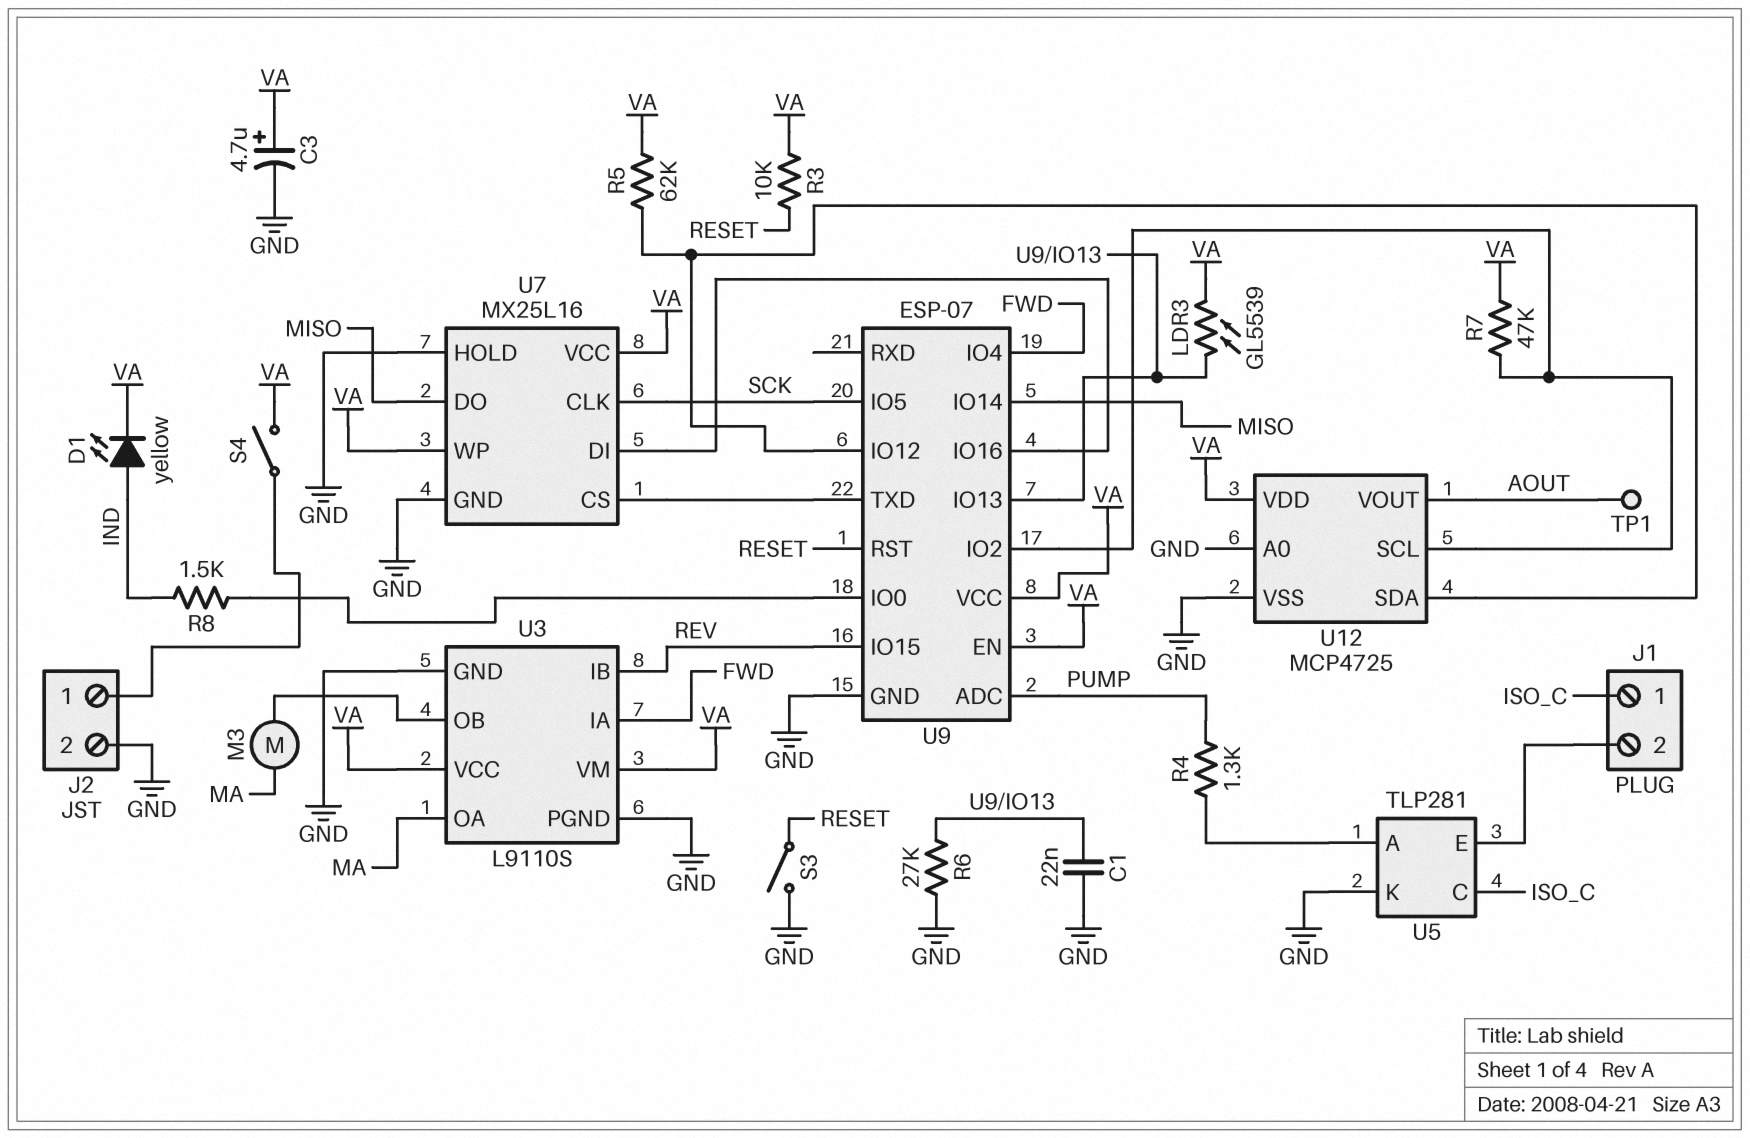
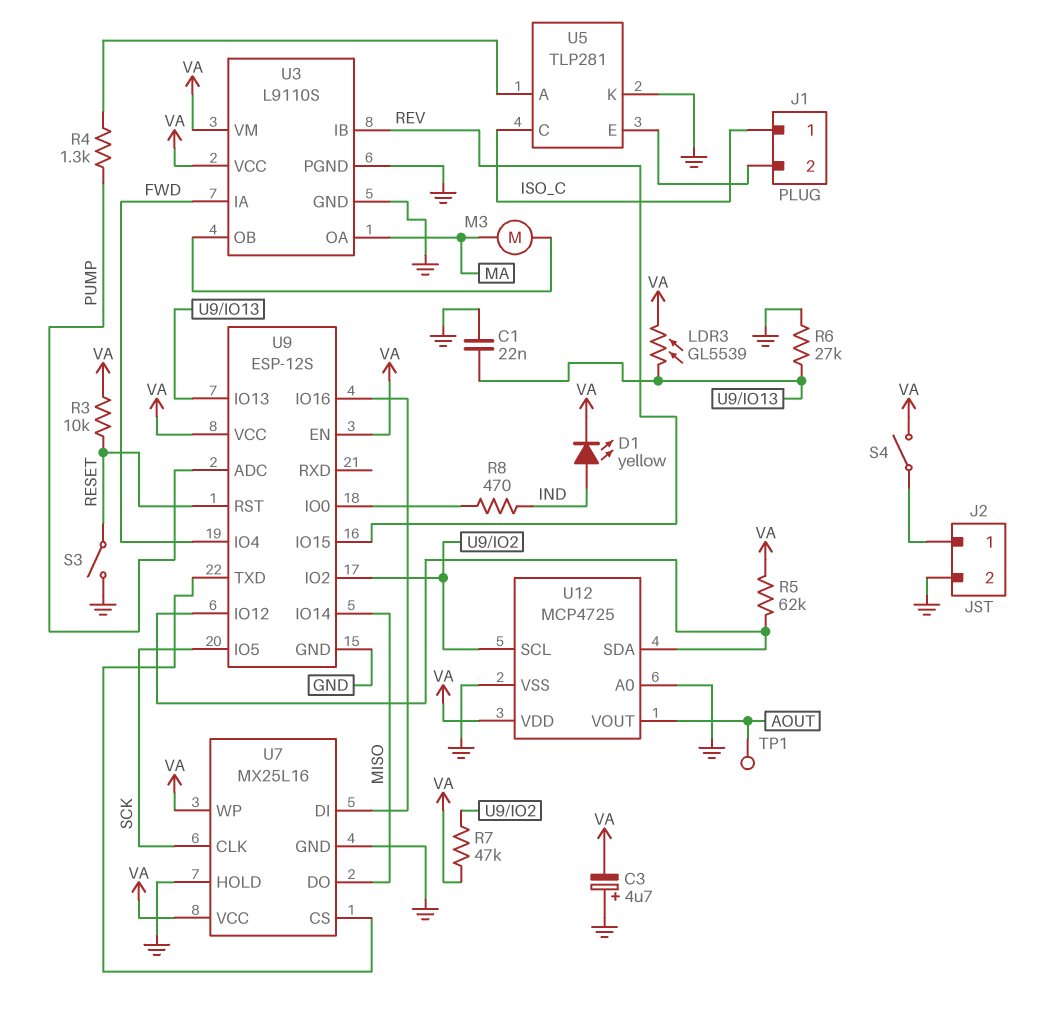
C3: 4.7uF (plus VA, minus GND) -> 4.7uF (plus GND, minus VA)
R8: 1.5k (IND, U9/IO0) -> 470 (IND, U9/IO0)
U9: ESP-07 -> ESP-12S

